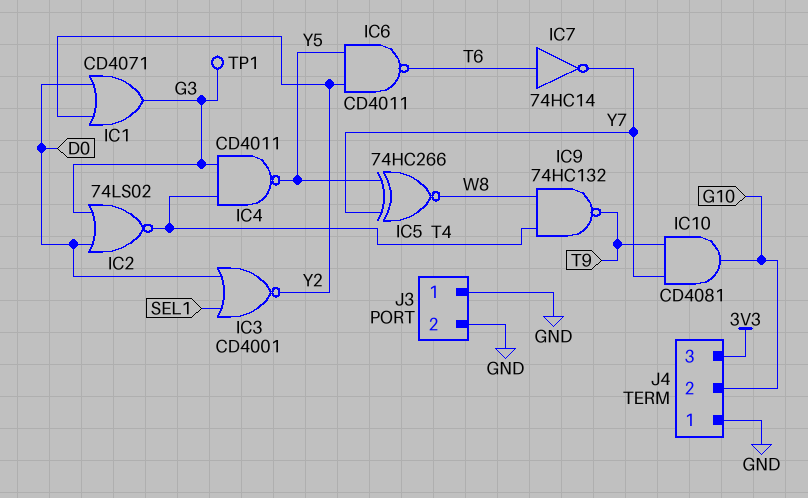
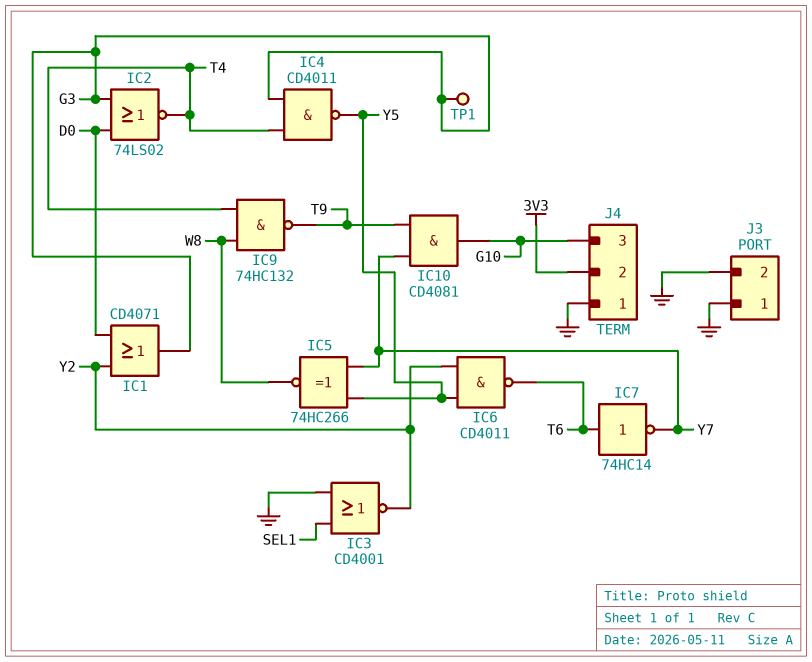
IC3: NOR CD4001 (in D0, in SEL1, out Y2) -> NOR CD4001 (in GND, in SEL1, out Y2)
J4 pin 2: G10 -> 3V3
J4 pin 3: 3V3 -> G10

